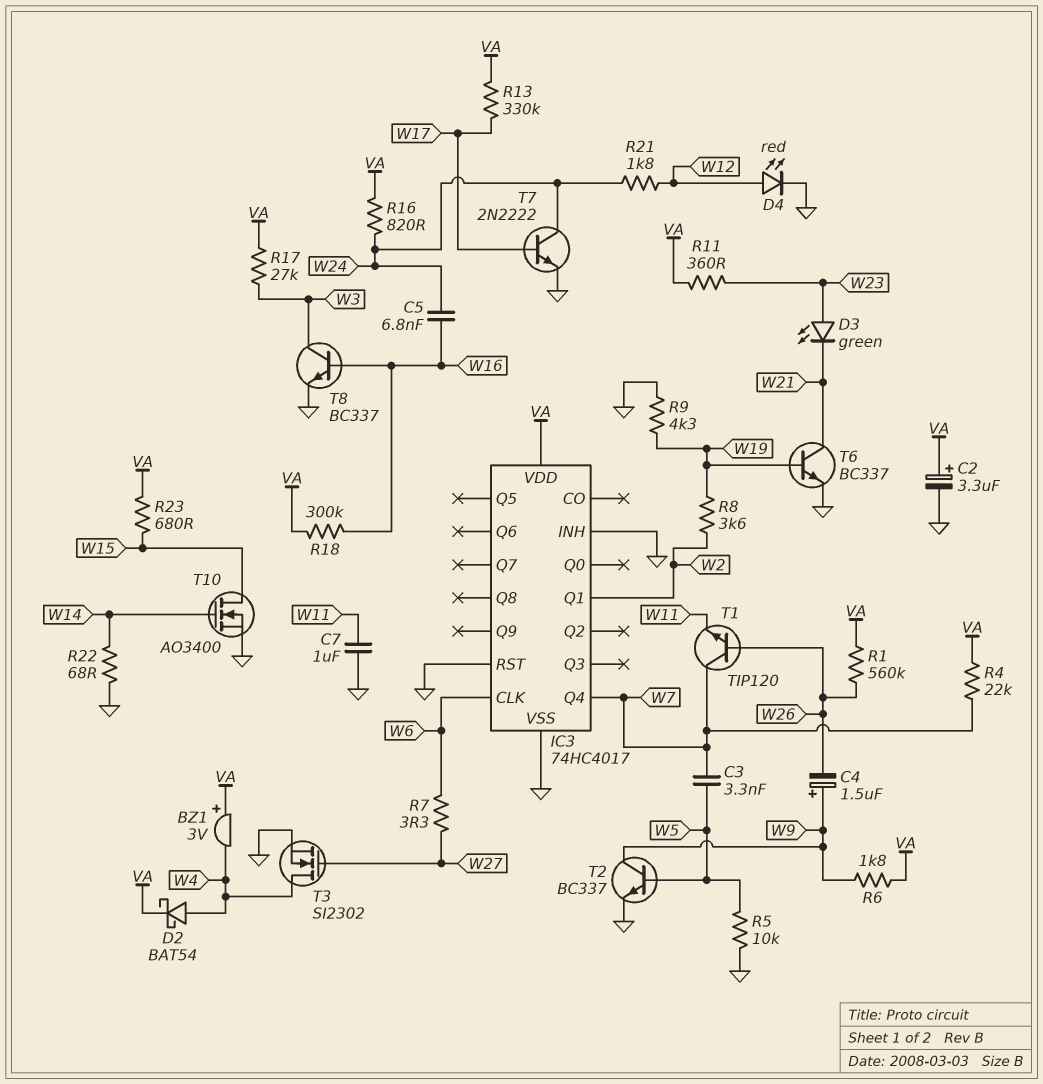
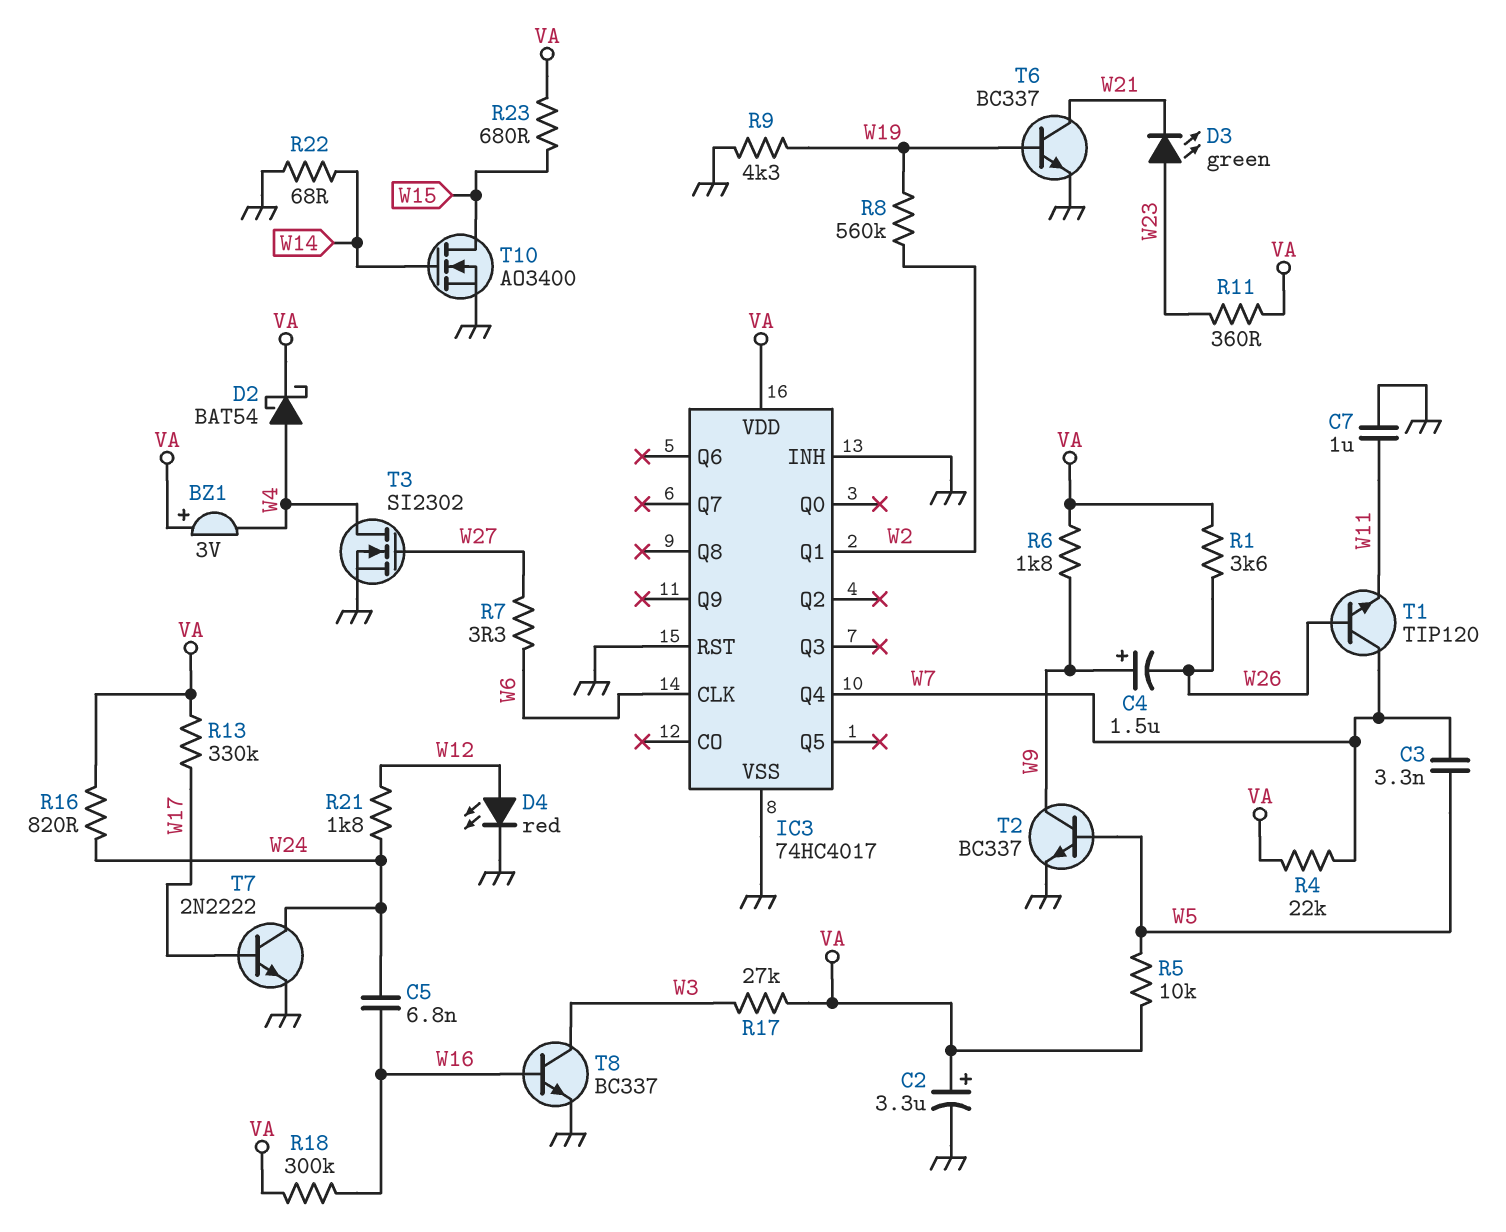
R1: 560k (VA, W26) -> 3.6k (VA, W26)
R5: 10k (GND, W5) -> 10k (VA, W5)
R8: 3.6k (W2, W19) -> 560k (W2, W19)

